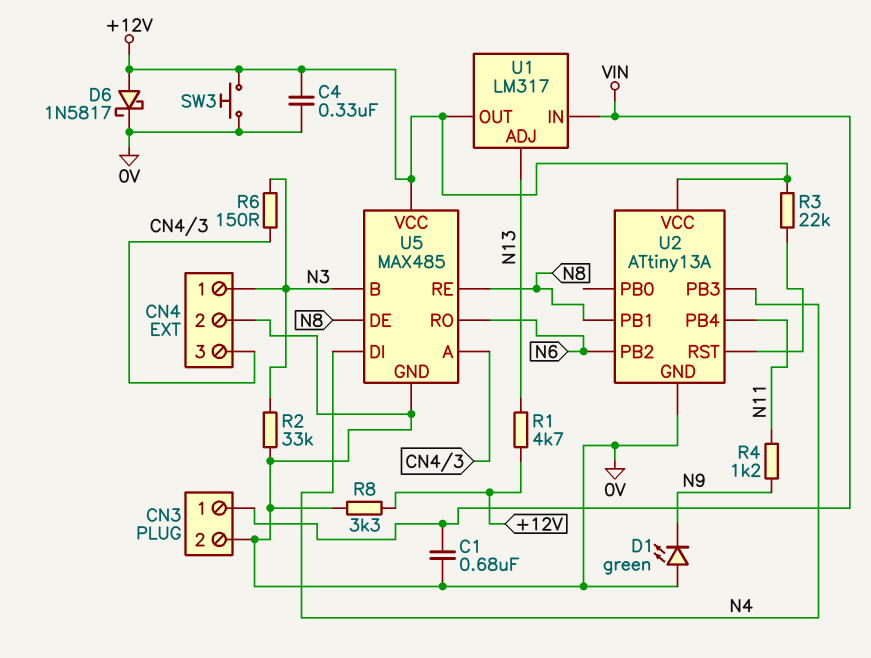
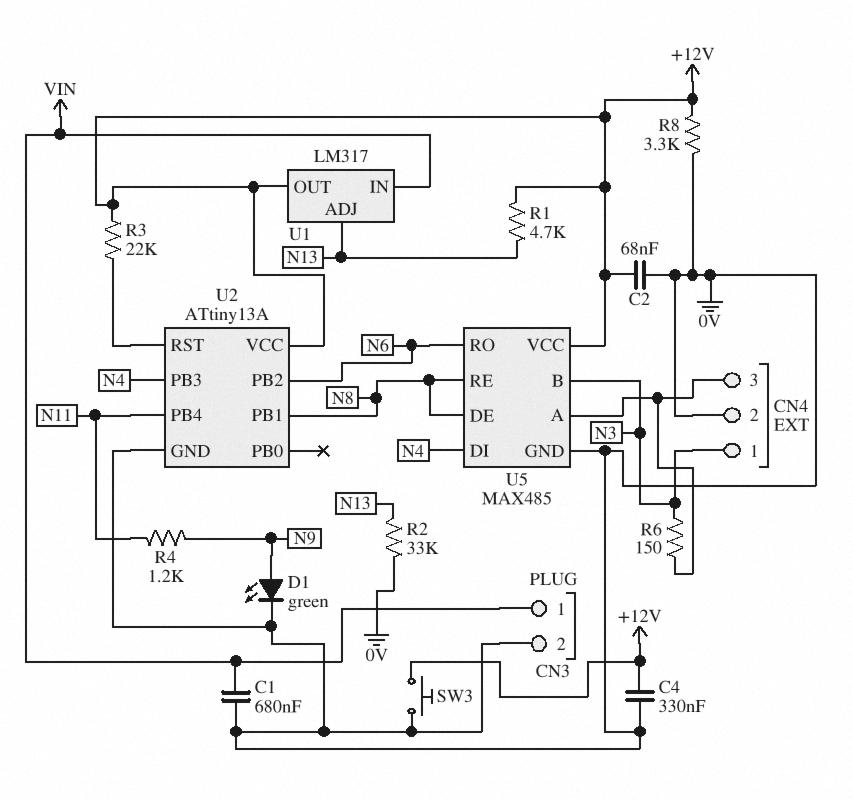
C2: none -> 68nF (+12V, 0V)
D1: LED green (A 0V, K N9) -> LED green (A N9, K 0V)
D6: schottky 1N5817 (A +12V, K 0V) -> none
R2: 33k (0V, N3) -> 33k (0V, N13)

